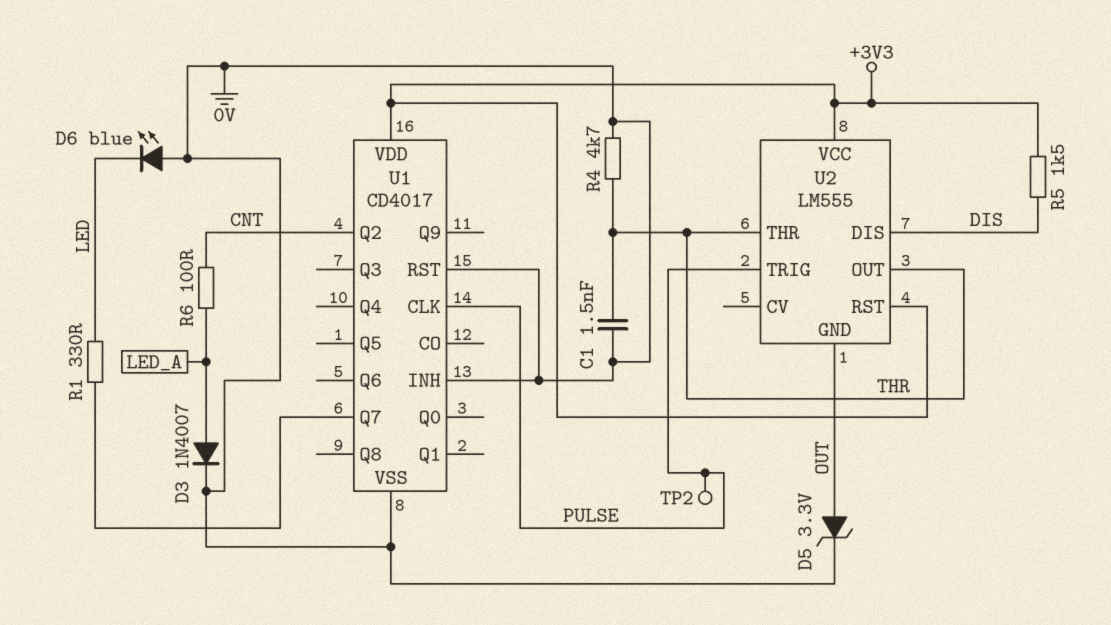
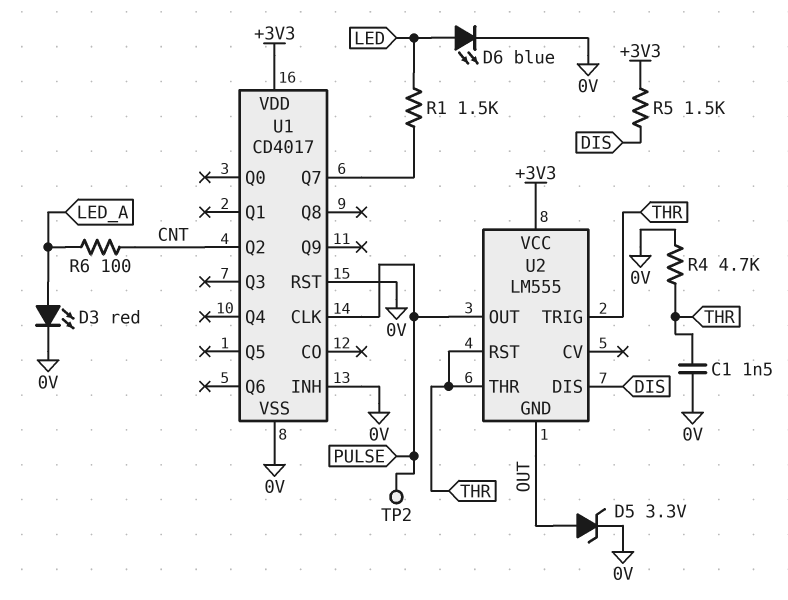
D3: diode 1N4007 (A LED_A, K 0V) -> LED red (A LED_A, K 0V)
D6: LED blue (A 0V, K LED) -> LED blue (A LED, K 0V)
R1: 330 (LED, U1/Q7) -> 1.5k (LED, U1/Q7)
U2 pin OUT: THR -> PULSE
U2 pin RST: +3V3 -> THR
U2 pin TRIG: PULSE -> THR

